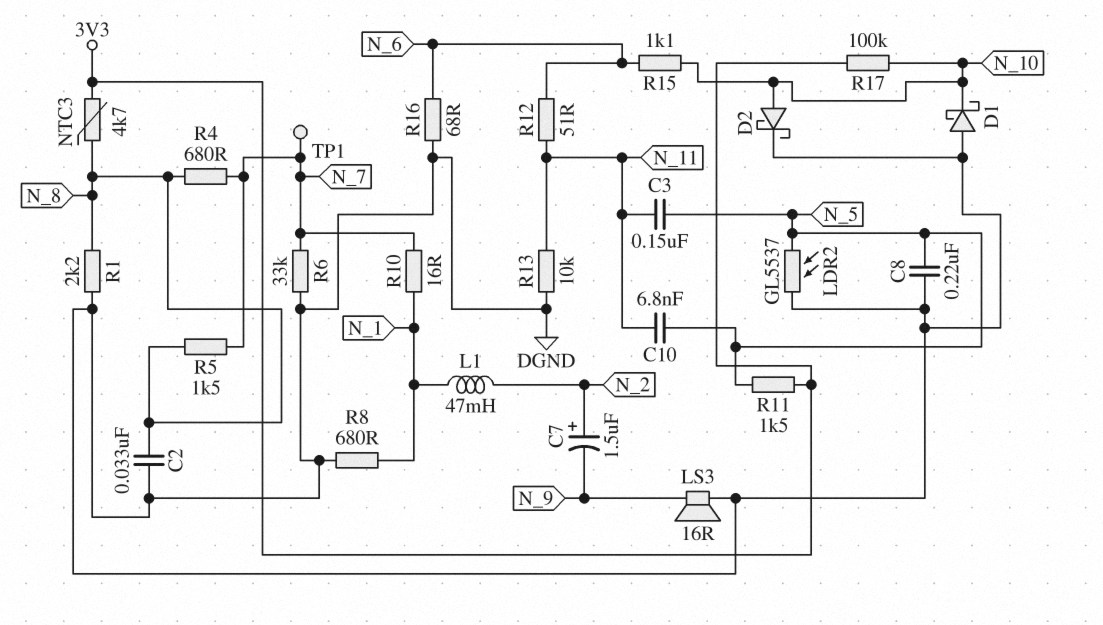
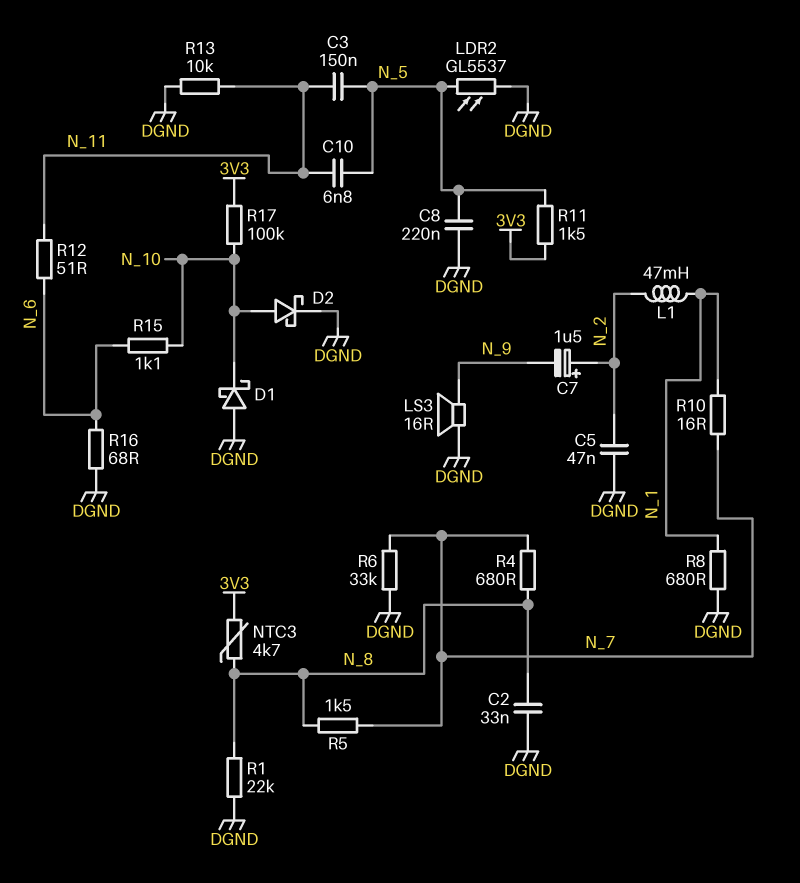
C5: none -> 47nF (DGND, N_2)
R1: 2.2k (DGND, N_8) -> 22k (DGND, N_8)
TP1: test point (N_7) -> none

